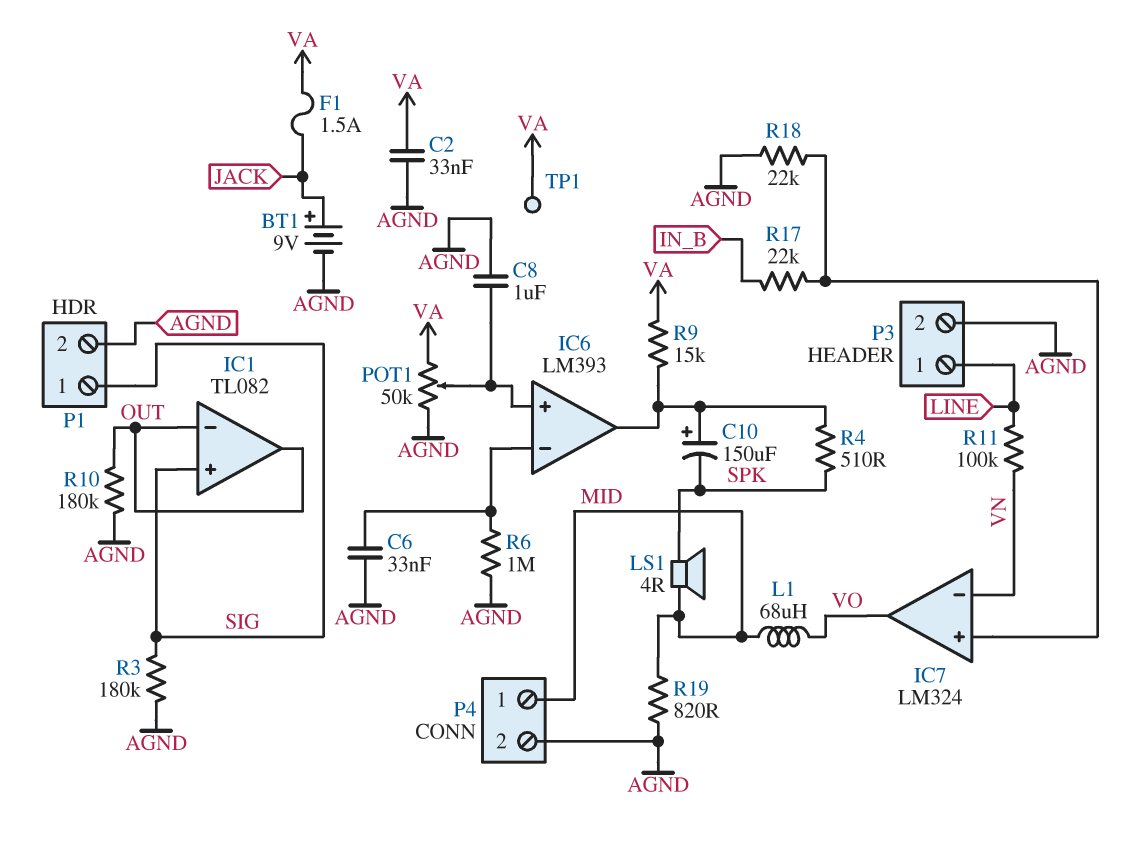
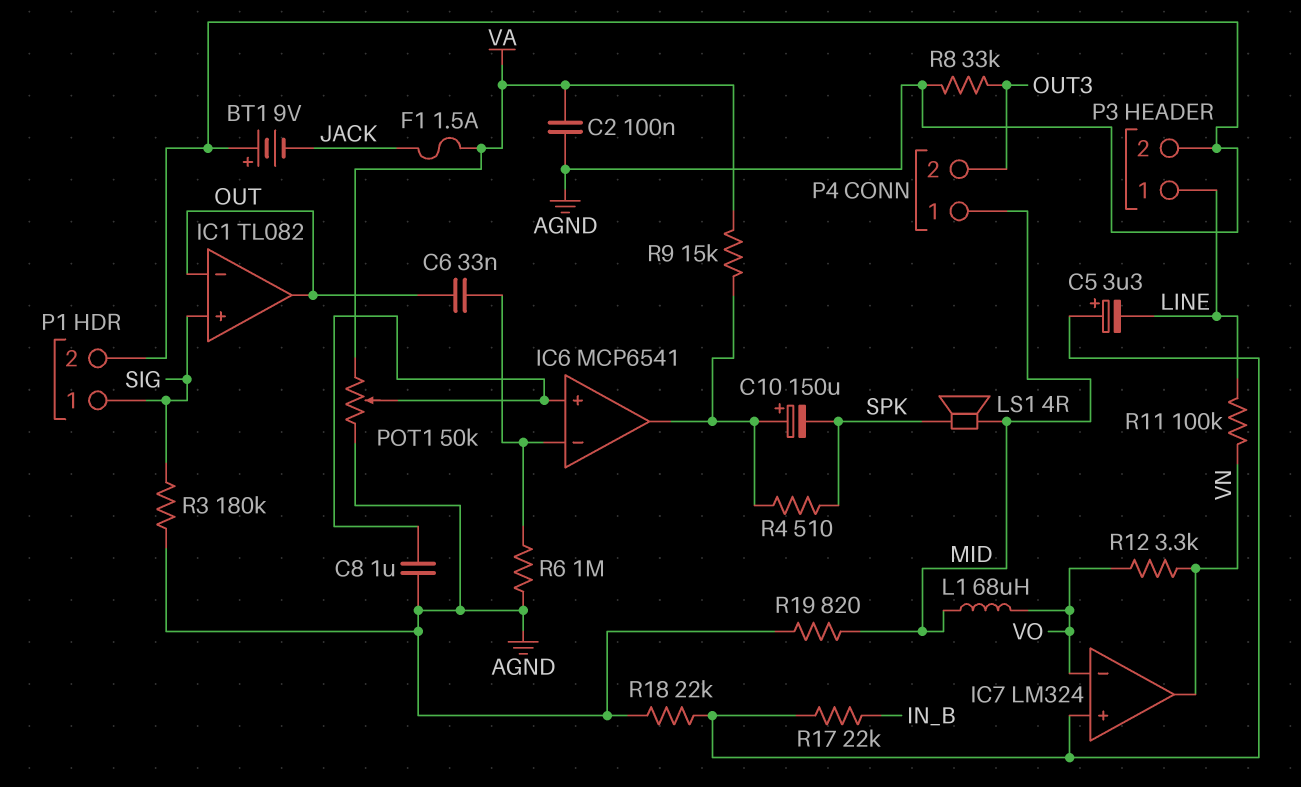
BT1: 9V (plus JACK, minus AGND) -> 9V (plus AGND, minus JACK)
C2: 33nF (AGND, VA) -> 100nF (AGND, VA)
C5: none -> 3.3uF (plus IC7/in+, minus LINE)
C6: 33nF (AGND, IC6/in-) -> 33nF (IC6/in-, OUT)
IC6: LM393 -> MCP6541
IC7 pin in-: VN -> VO
IC7 pin out: VO -> VN
P4 pin 2: AGND -> OUT3
R8: none -> 33k (AGND, OUT3)
R10: 180k (AGND, OUT) -> none
R12: none -> 3.3k (VN, VO)
TP1: test point (VA) -> none

